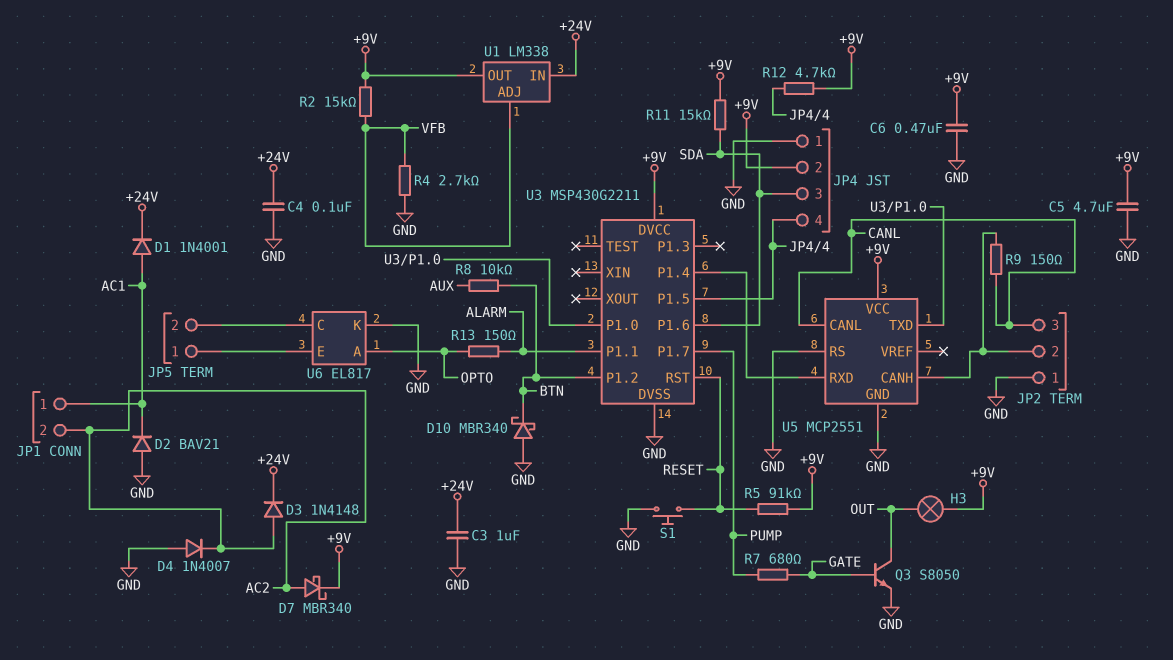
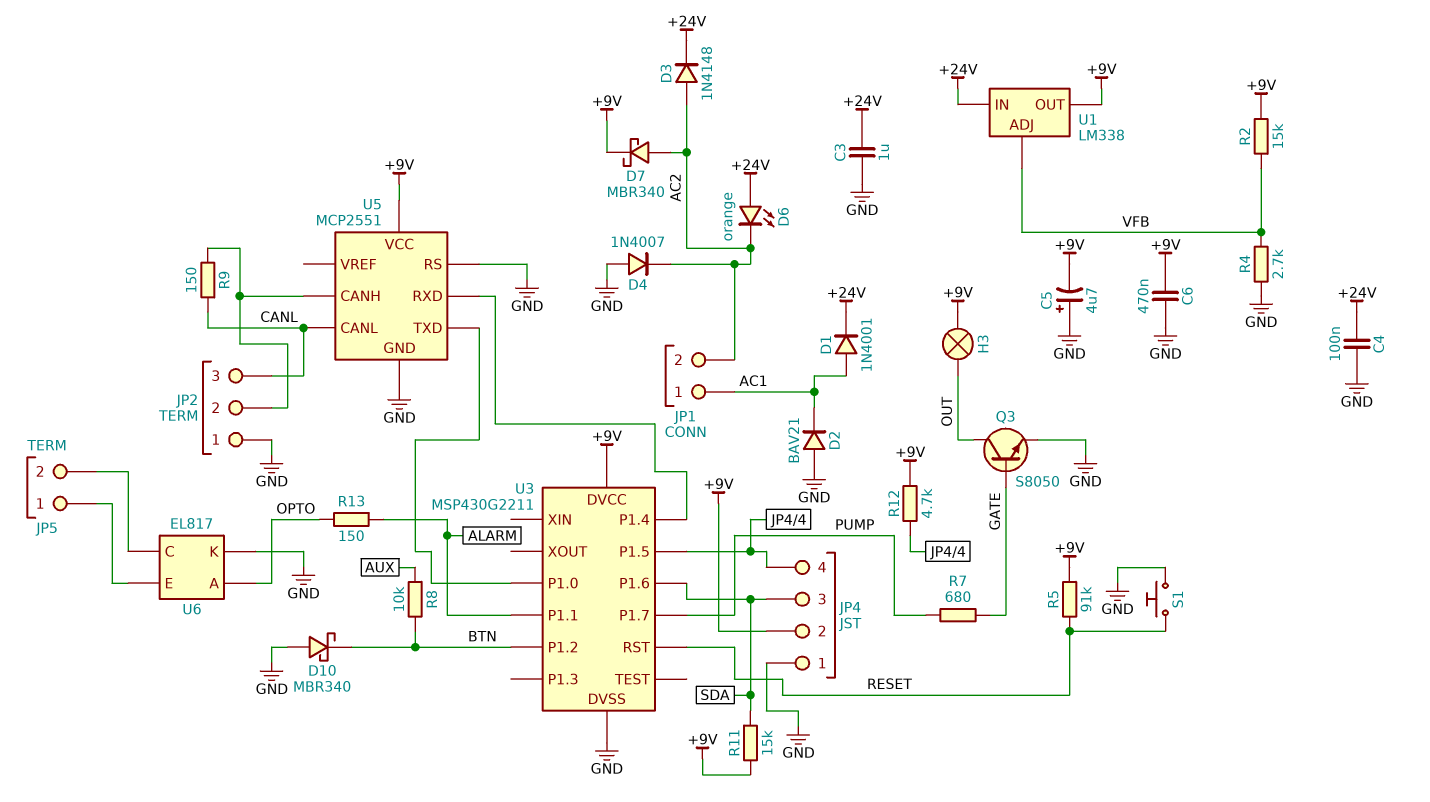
C5: 4.7uF (+9V, GND) -> 4.7uF (plus GND, minus +9V)
D6: none -> LED orange (A +24V, K AC2)

